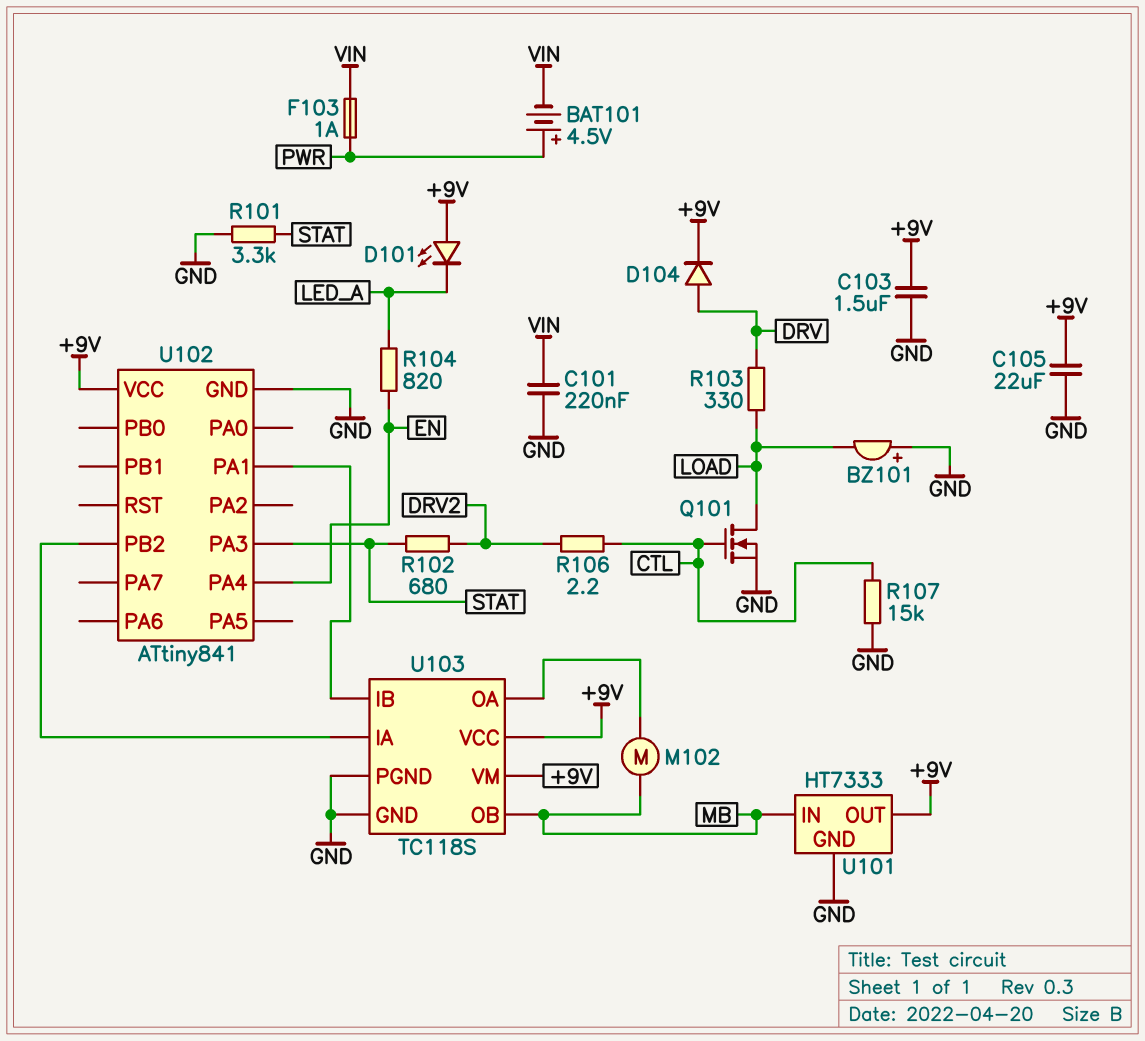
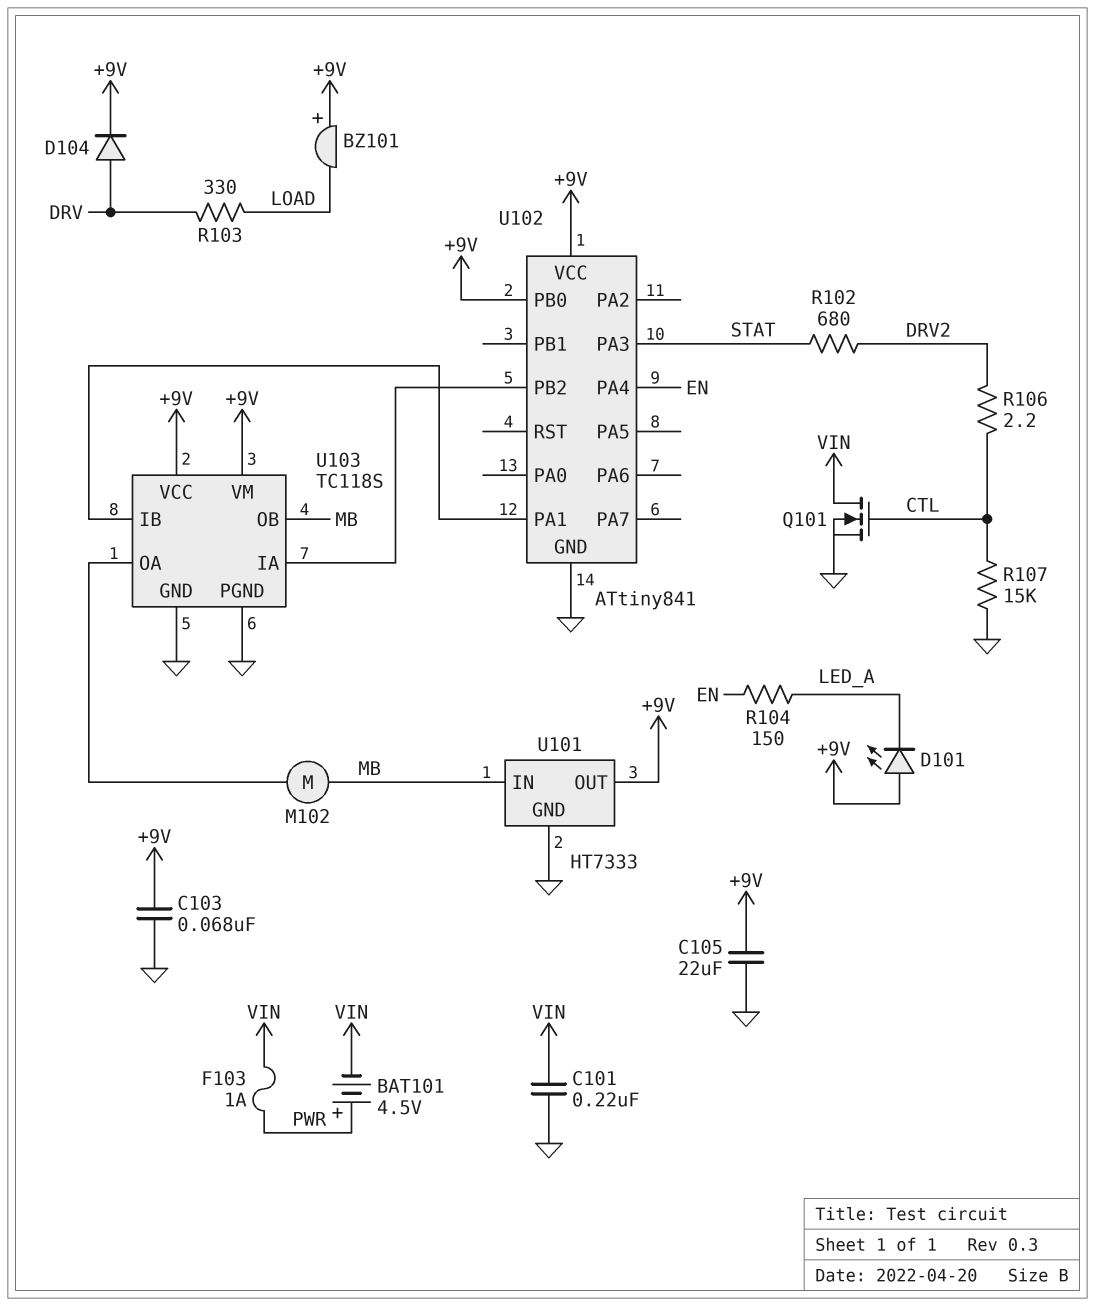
BZ101: buzzer (plus GND, minus LOAD) -> buzzer (plus +9V, minus LOAD)
C103: 1.5uF (+9V, GND) -> 68nF (+9V, GND)
Q101: NMOS (G CTL, D LOAD, S GND) -> NMOS (G CTL, D VIN, S GND)
R101: 3.3k (GND, STAT) -> none
R104: 820 (EN, LED_A) -> 150 (EN, LED_A)
U102 pin PB0: none -> +9V

